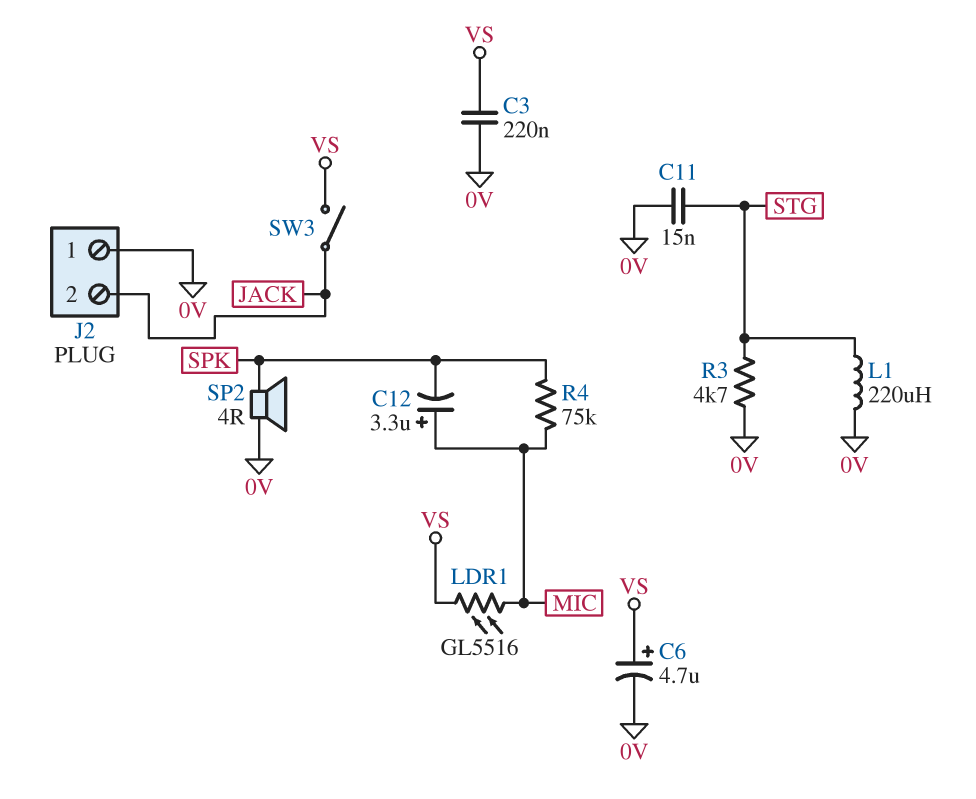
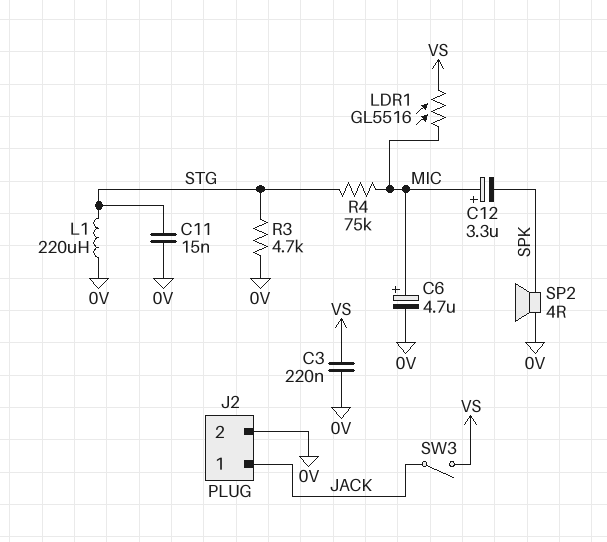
C6: 4.7uF (plus VS, minus 0V) -> 4.7uF (plus MIC, minus 0V)
J2 pin 1: 0V -> JACK
J2 pin 2: JACK -> 0V
R4: 75k (MIC, SPK) -> 75k (MIC, STG)

